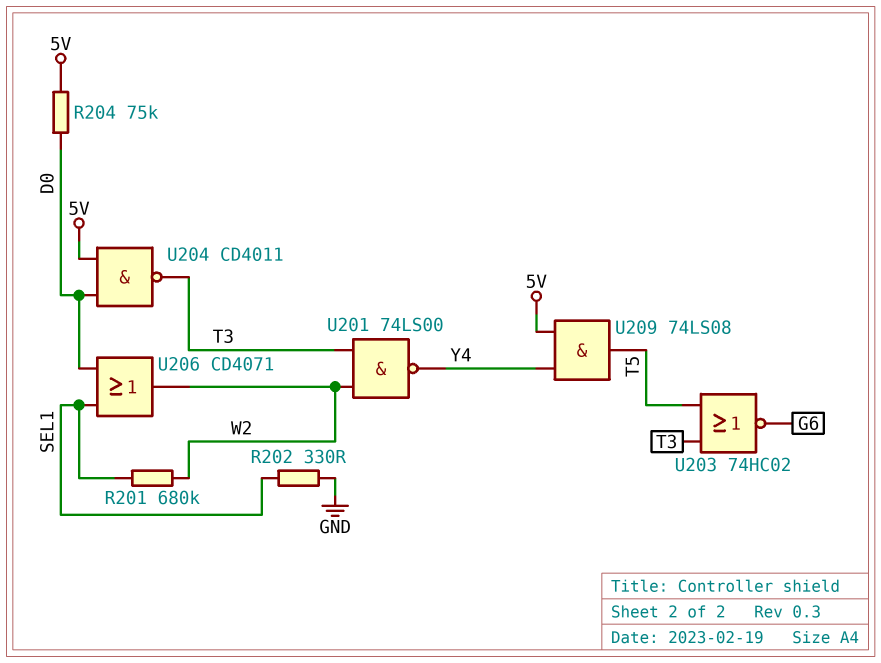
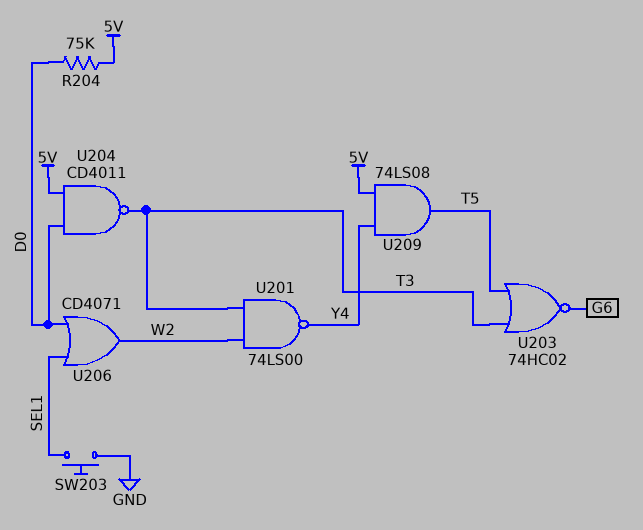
R201: 680k (SEL1, W2) -> none
R202: 330 (GND, SEL1) -> none
SW203: none -> button (GND, SEL1)

